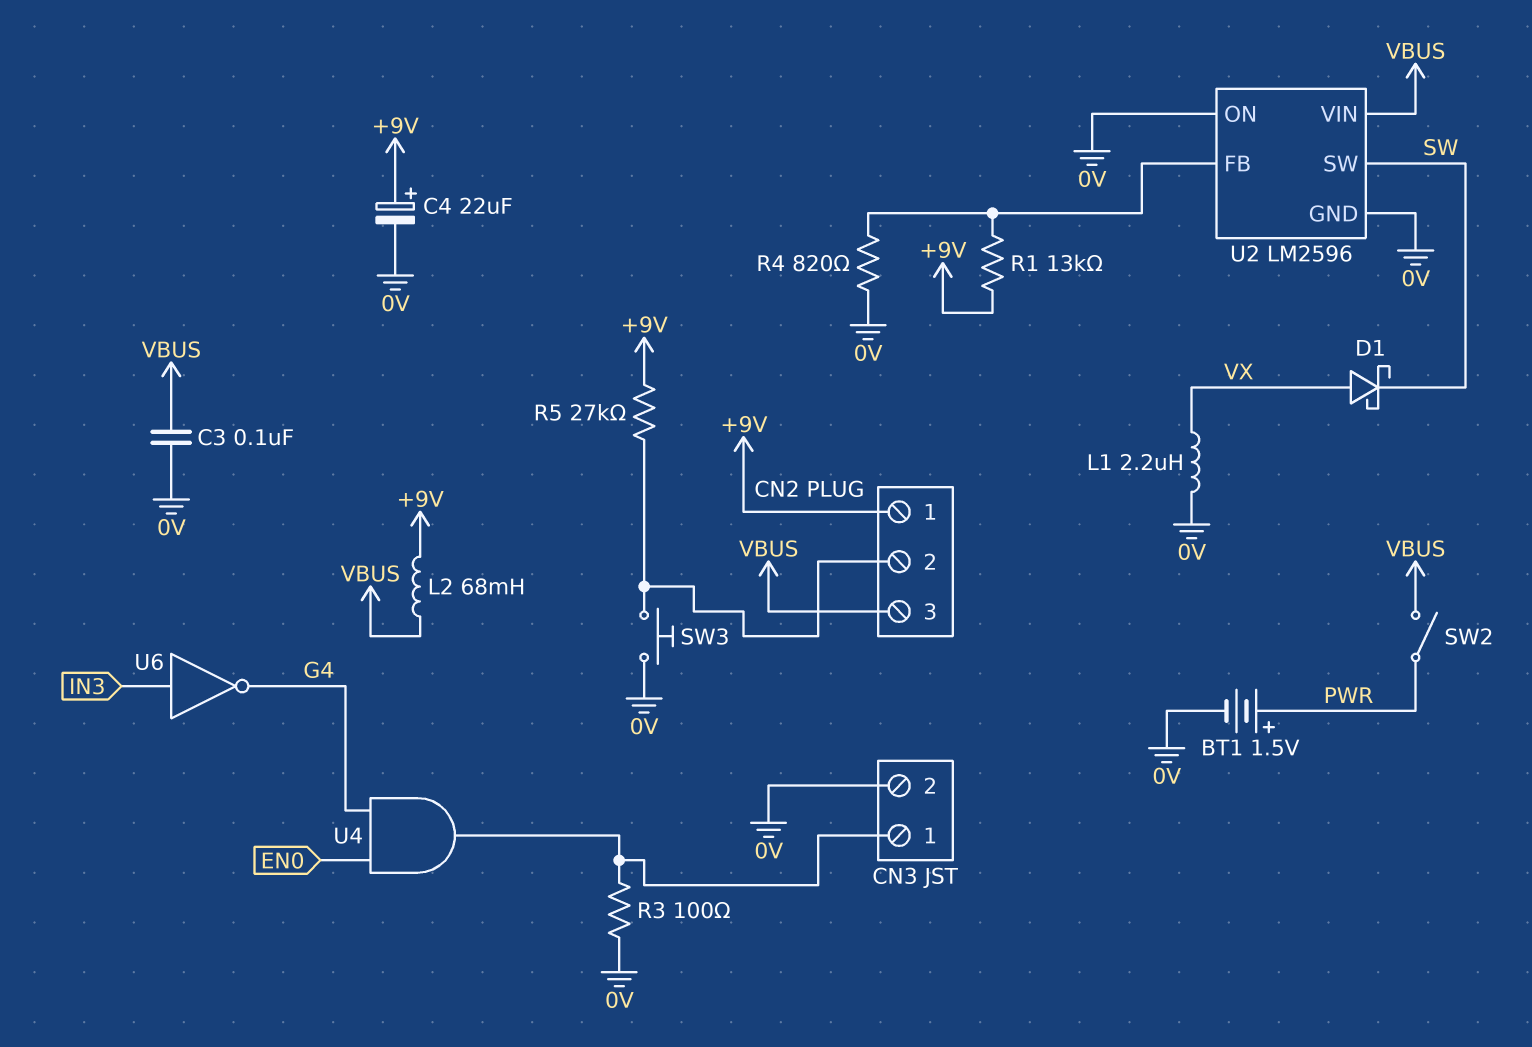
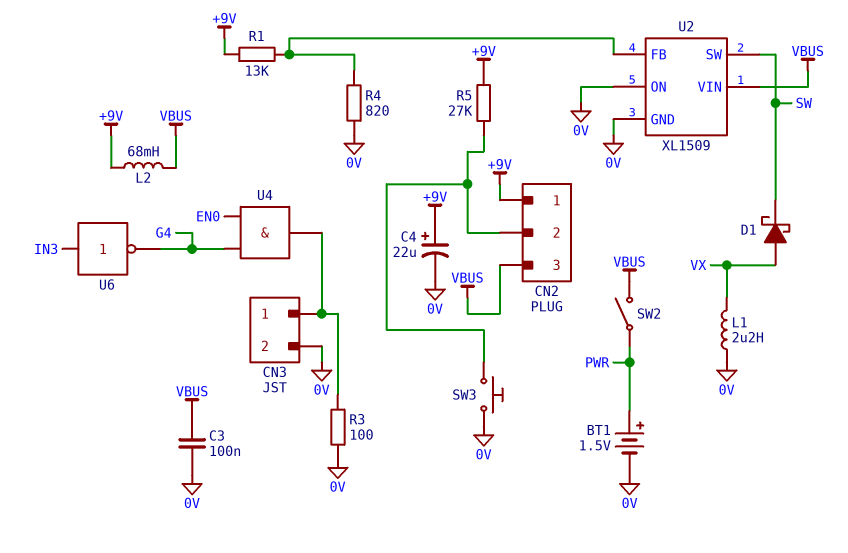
U2: LM2596 -> XL1509

